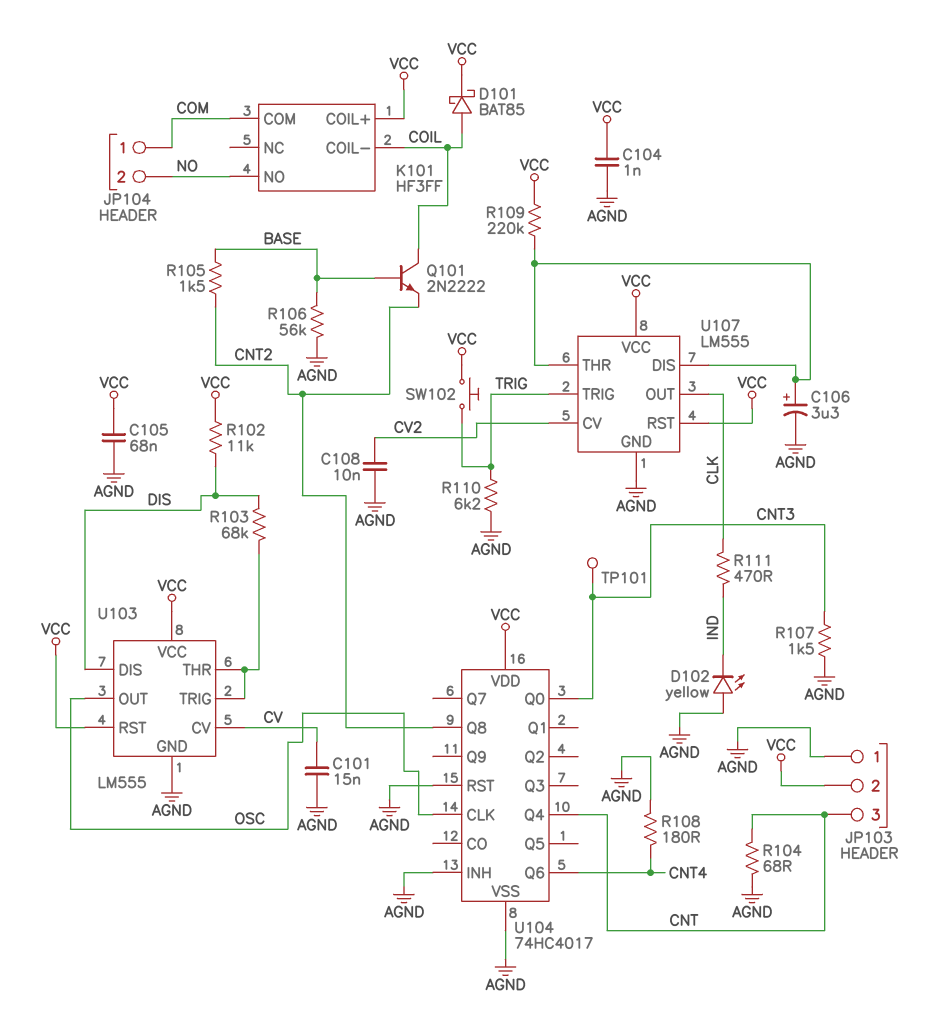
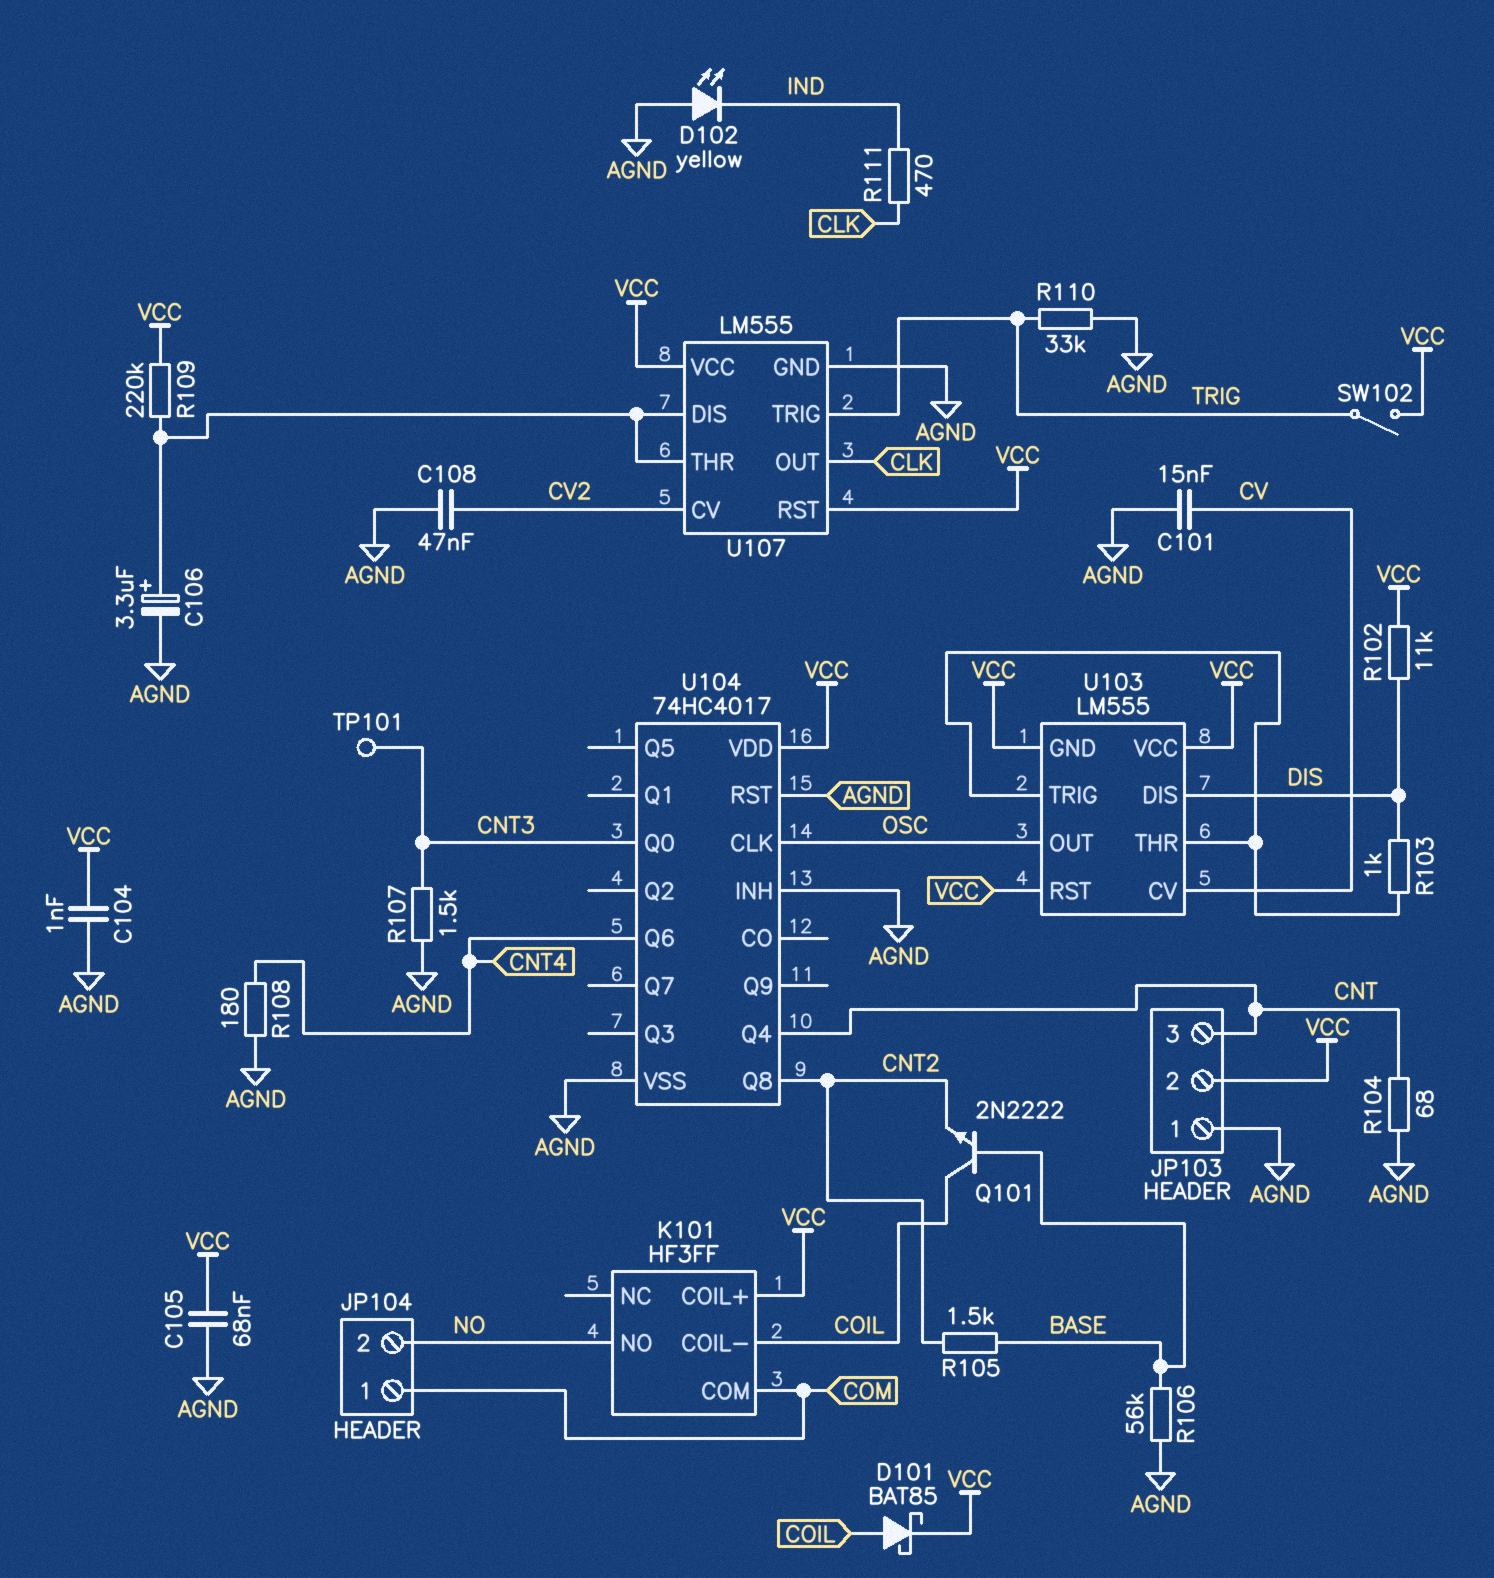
C108: 10nF (AGND, CV2) -> 47nF (AGND, CV2)
R103: 68k (DIS, U103/THR) -> 1k (DIS, U103/THR)
R110: 6.2k (AGND, TRIG) -> 33k (AGND, TRIG)
SW102: button (TRIG, VCC) -> switch (TRIG, VCC)
U103 pin GND: AGND -> VCC

